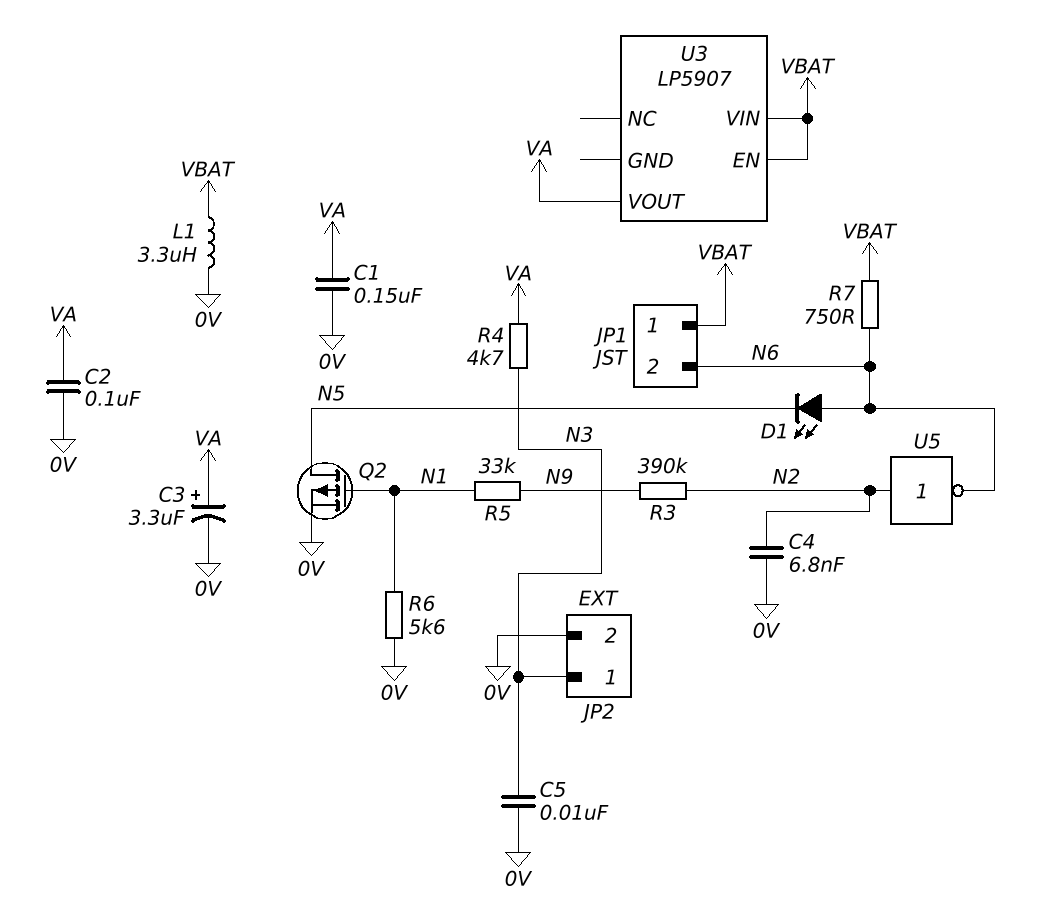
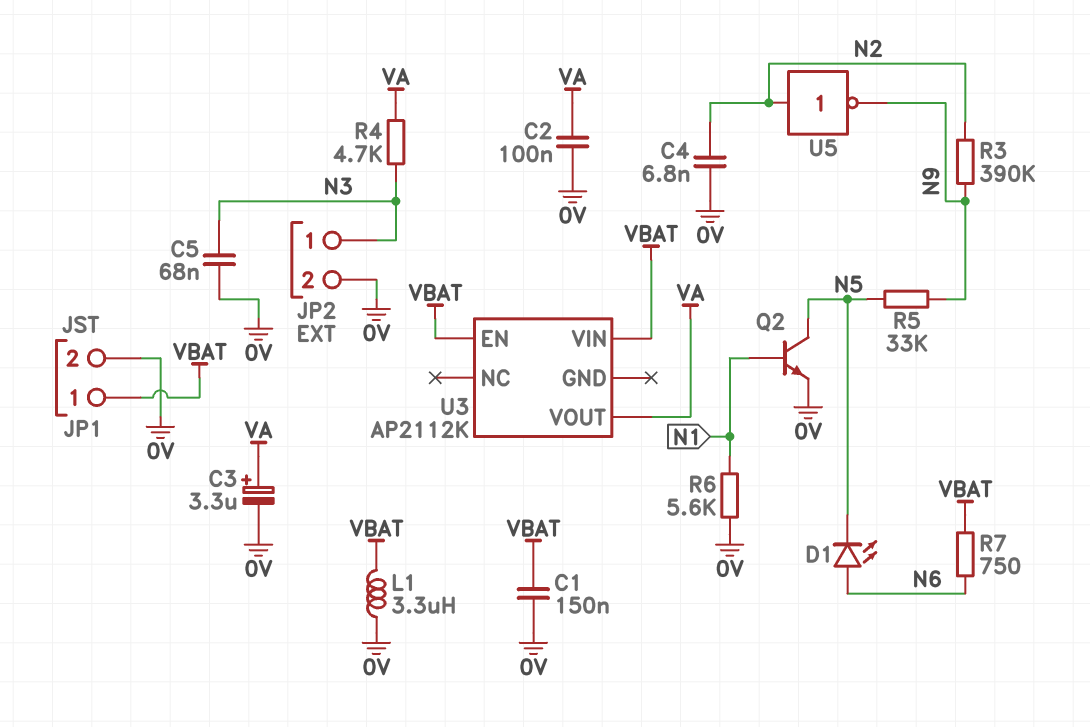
C1: 150nF (0V, VA) -> 150nF (0V, VBAT)
C5: 10nF (0V, N3) -> 68nF (0V, N3)
JP1 pin 2: N6 -> 0V
Q2: PMOS (G N1, D N5, S 0V) -> NPN (B N1, C N5, E 0V)
R5: 33k (N1, N9) -> 33k (N5, N9)
U3: LP5907 -> AP2112K
U5: NOT (in N2, out N6) -> NOT (in N2, out N9)

